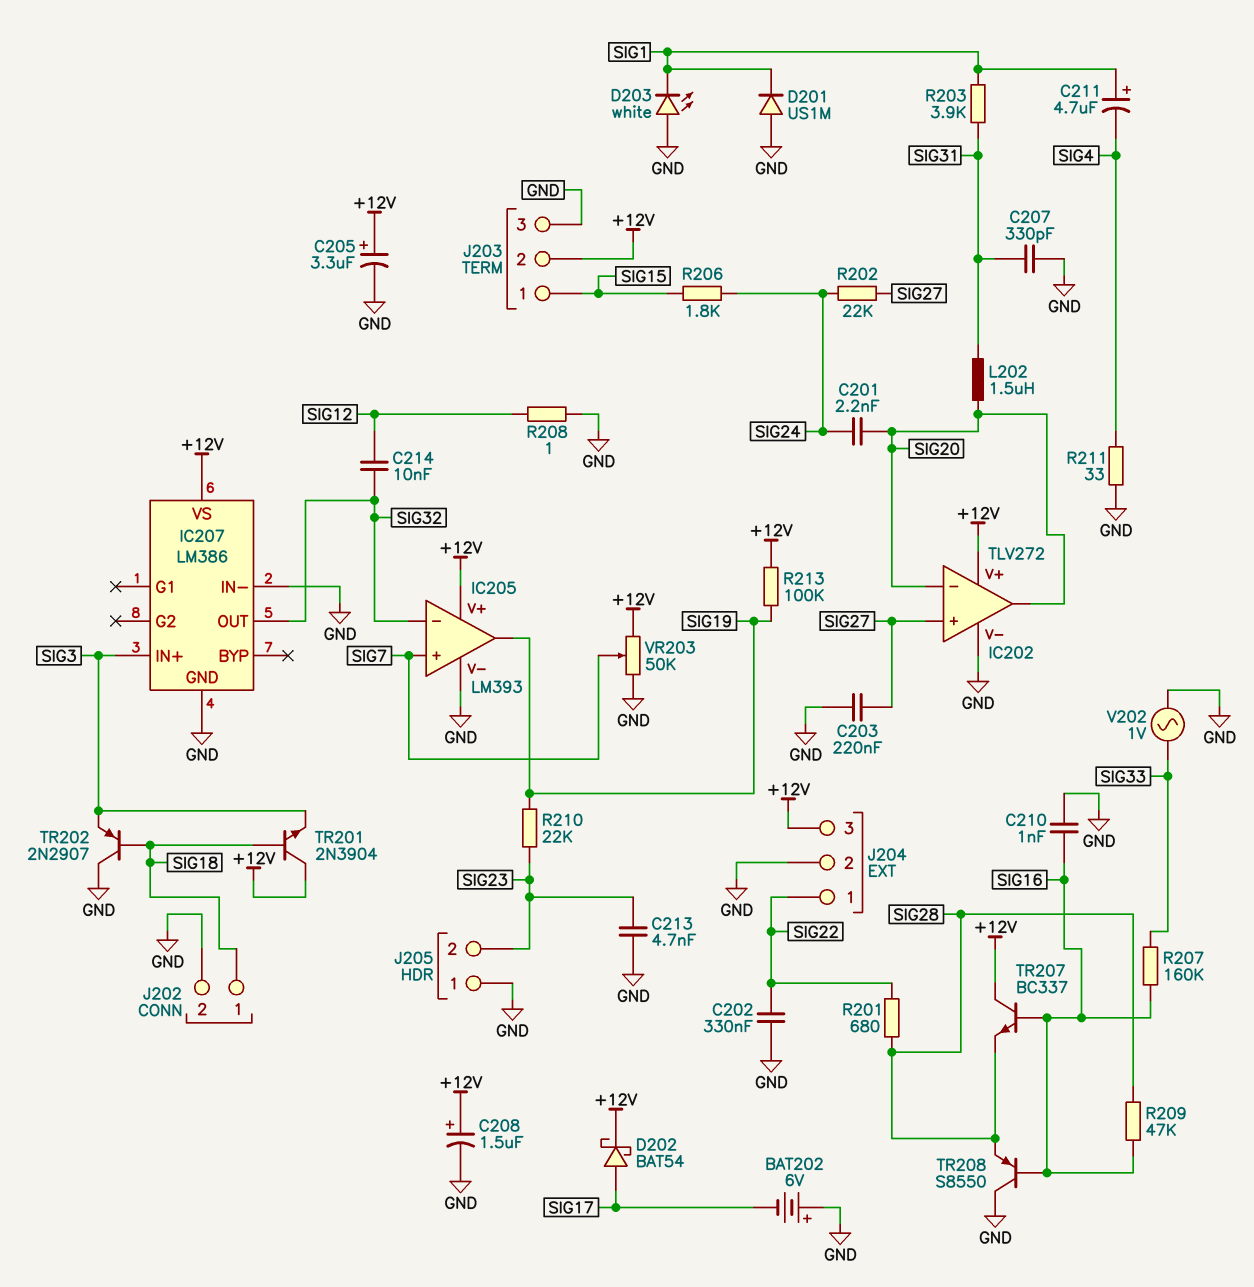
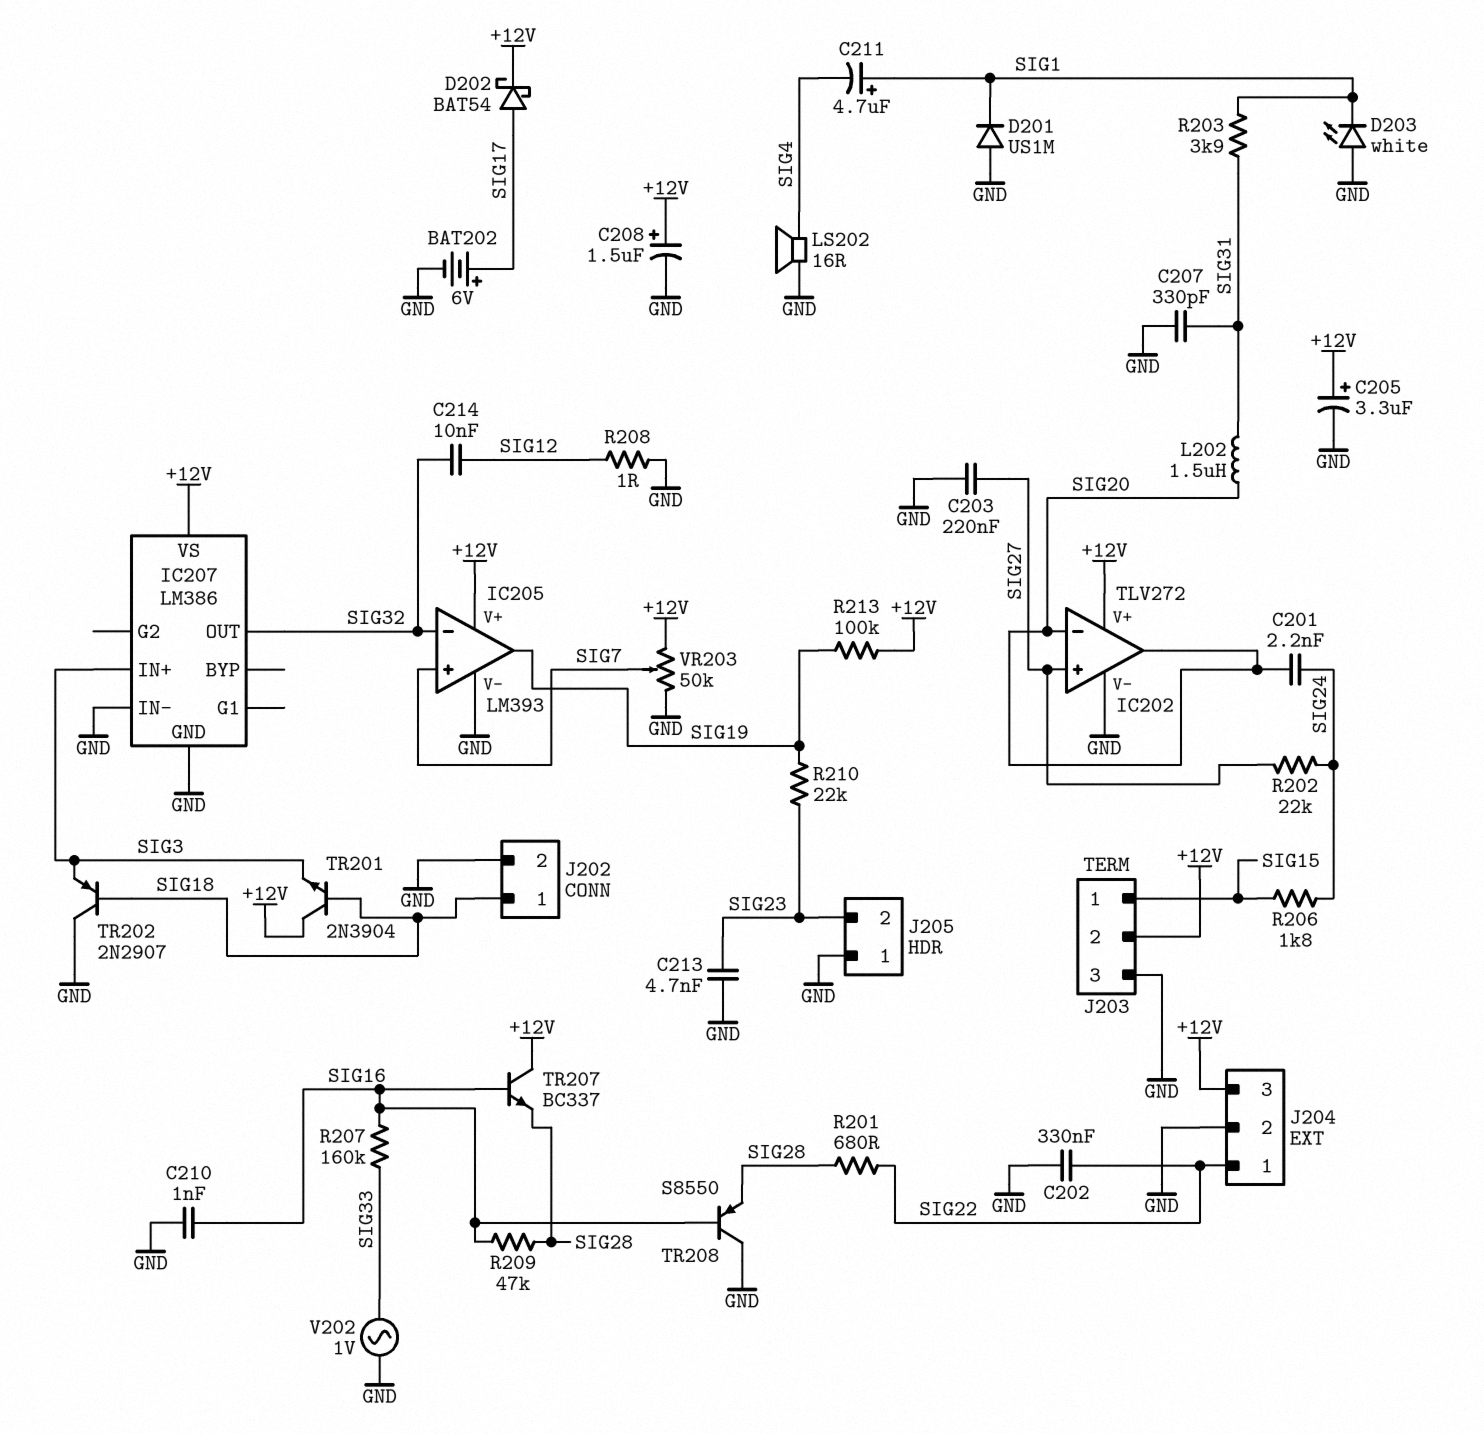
BAT202: 6V (plus GND, minus SIG17) -> 6V (plus SIG17, minus GND)
LS202: none -> speaker 16R (GND, SIG4)
R211: 33 (GND, SIG4) -> none

